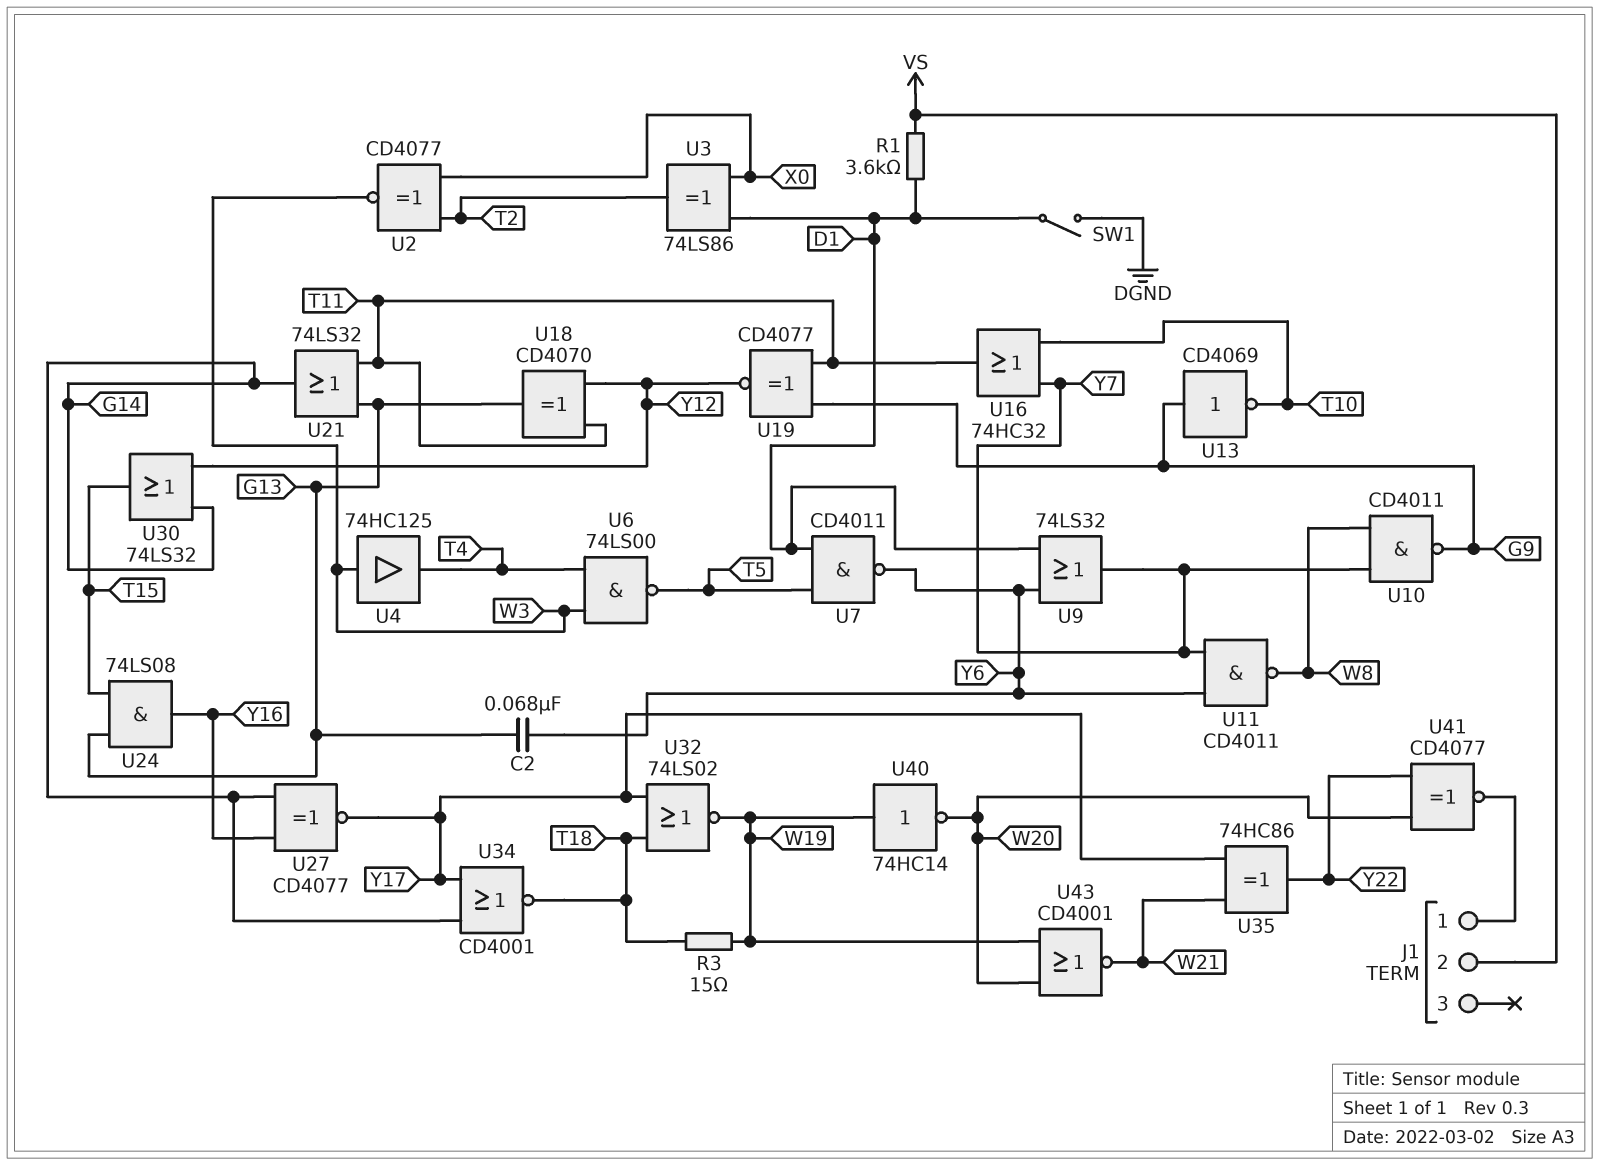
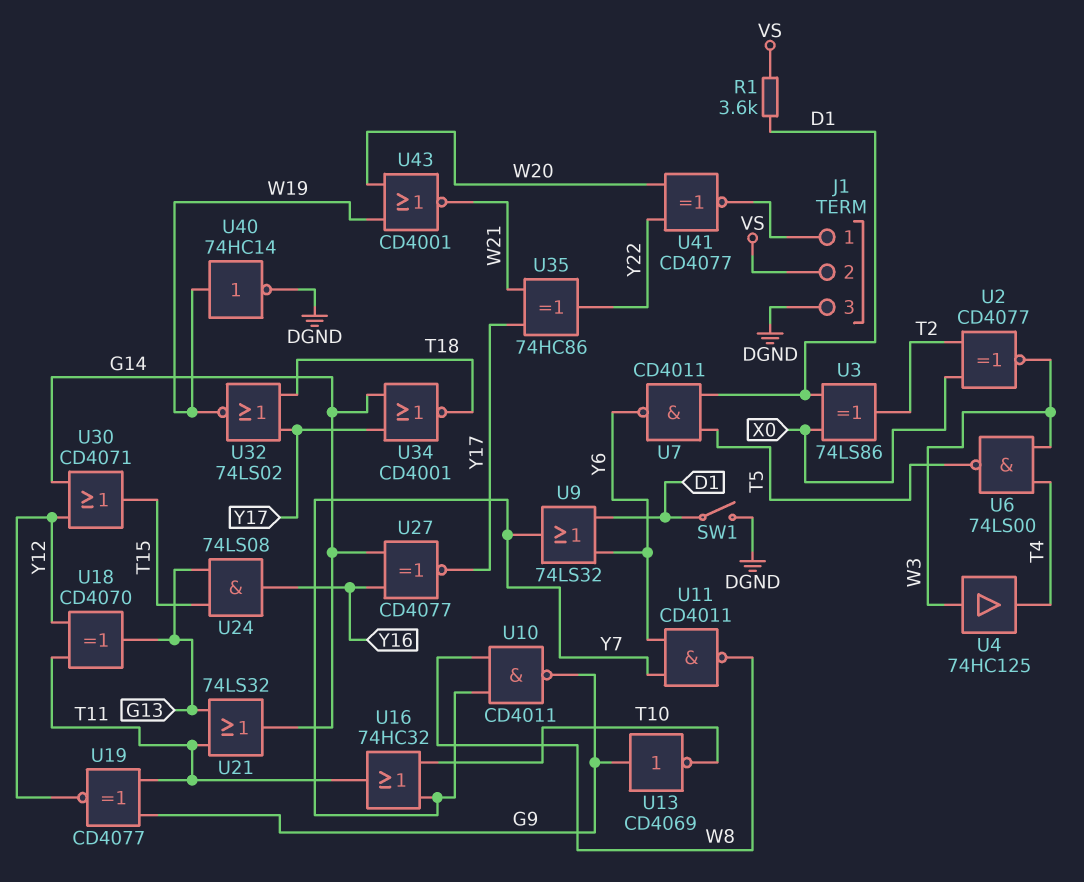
C2: 68nF (G13, Y6) -> none
J1 pin 3: none -> DGND
R3: 15 (T18, W19) -> none
U30: OR 74LS32 (in G14, in Y12, out T15) -> OR CD4071 (in G14, in Y12, out T15)
U40: NOT 74HC14 (in W19, out W20) -> NOT 74HC14 (in W19, out DGND)

